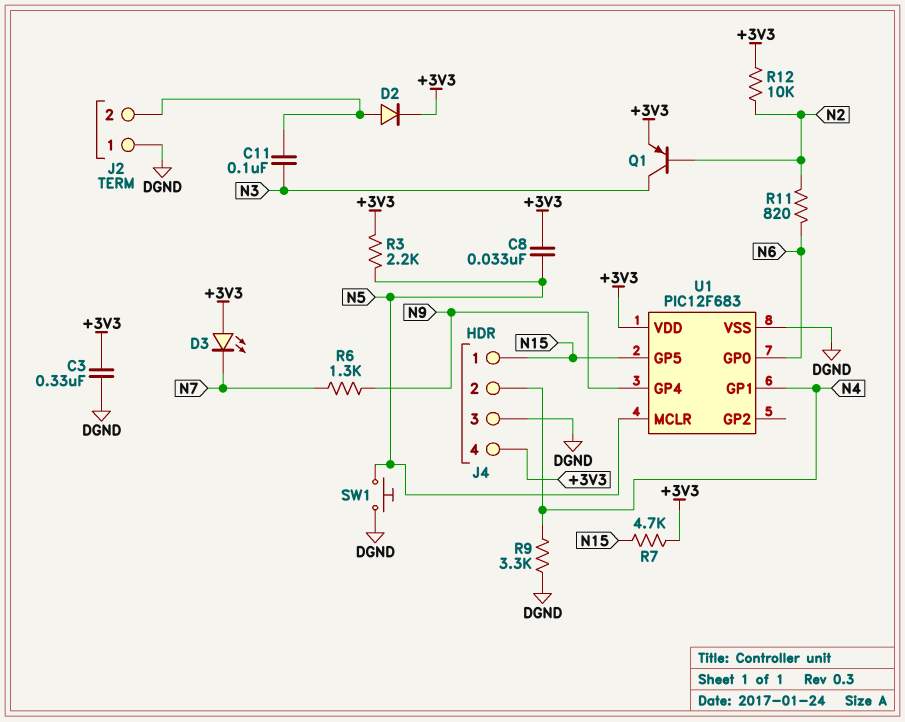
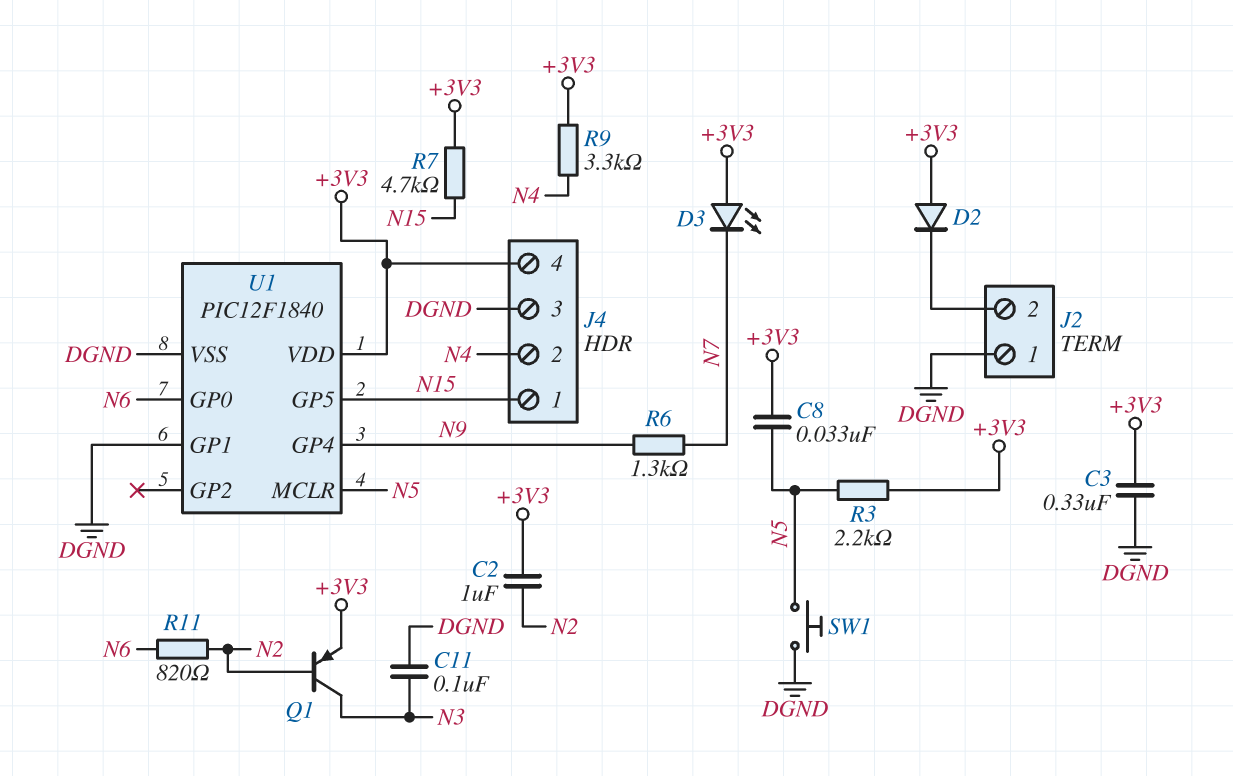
C2: none -> 1uF (+3V3, N2)
C11: 100nF (J2/2, N3) -> 100nF (DGND, N3)
D2: diode (A J2/2, K +3V3) -> diode (A +3V3, K J2/2)
R9: 3.3k (DGND, N4) -> 3.3k (+3V3, N4)
R12: 10k (+3V3, N2) -> none
U1: PIC12F683 -> PIC12F1840
U1 pin GP1: N4 -> DGND

